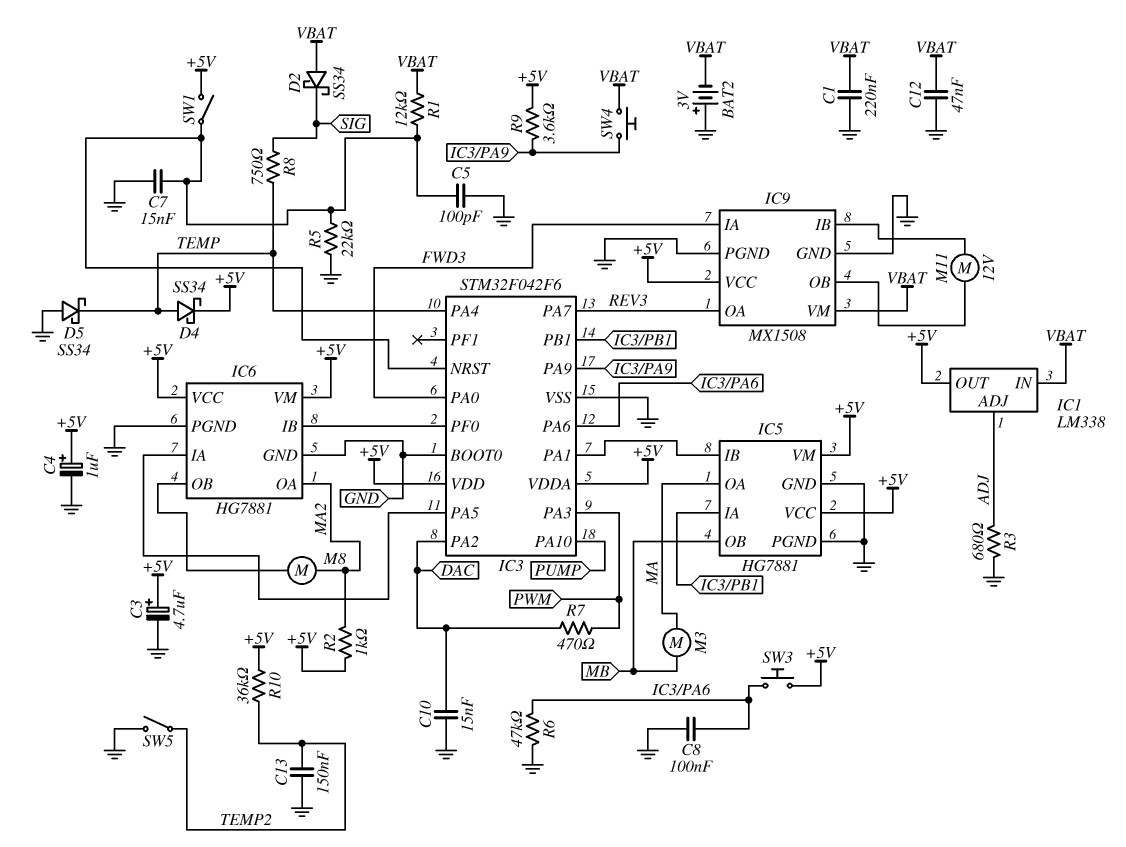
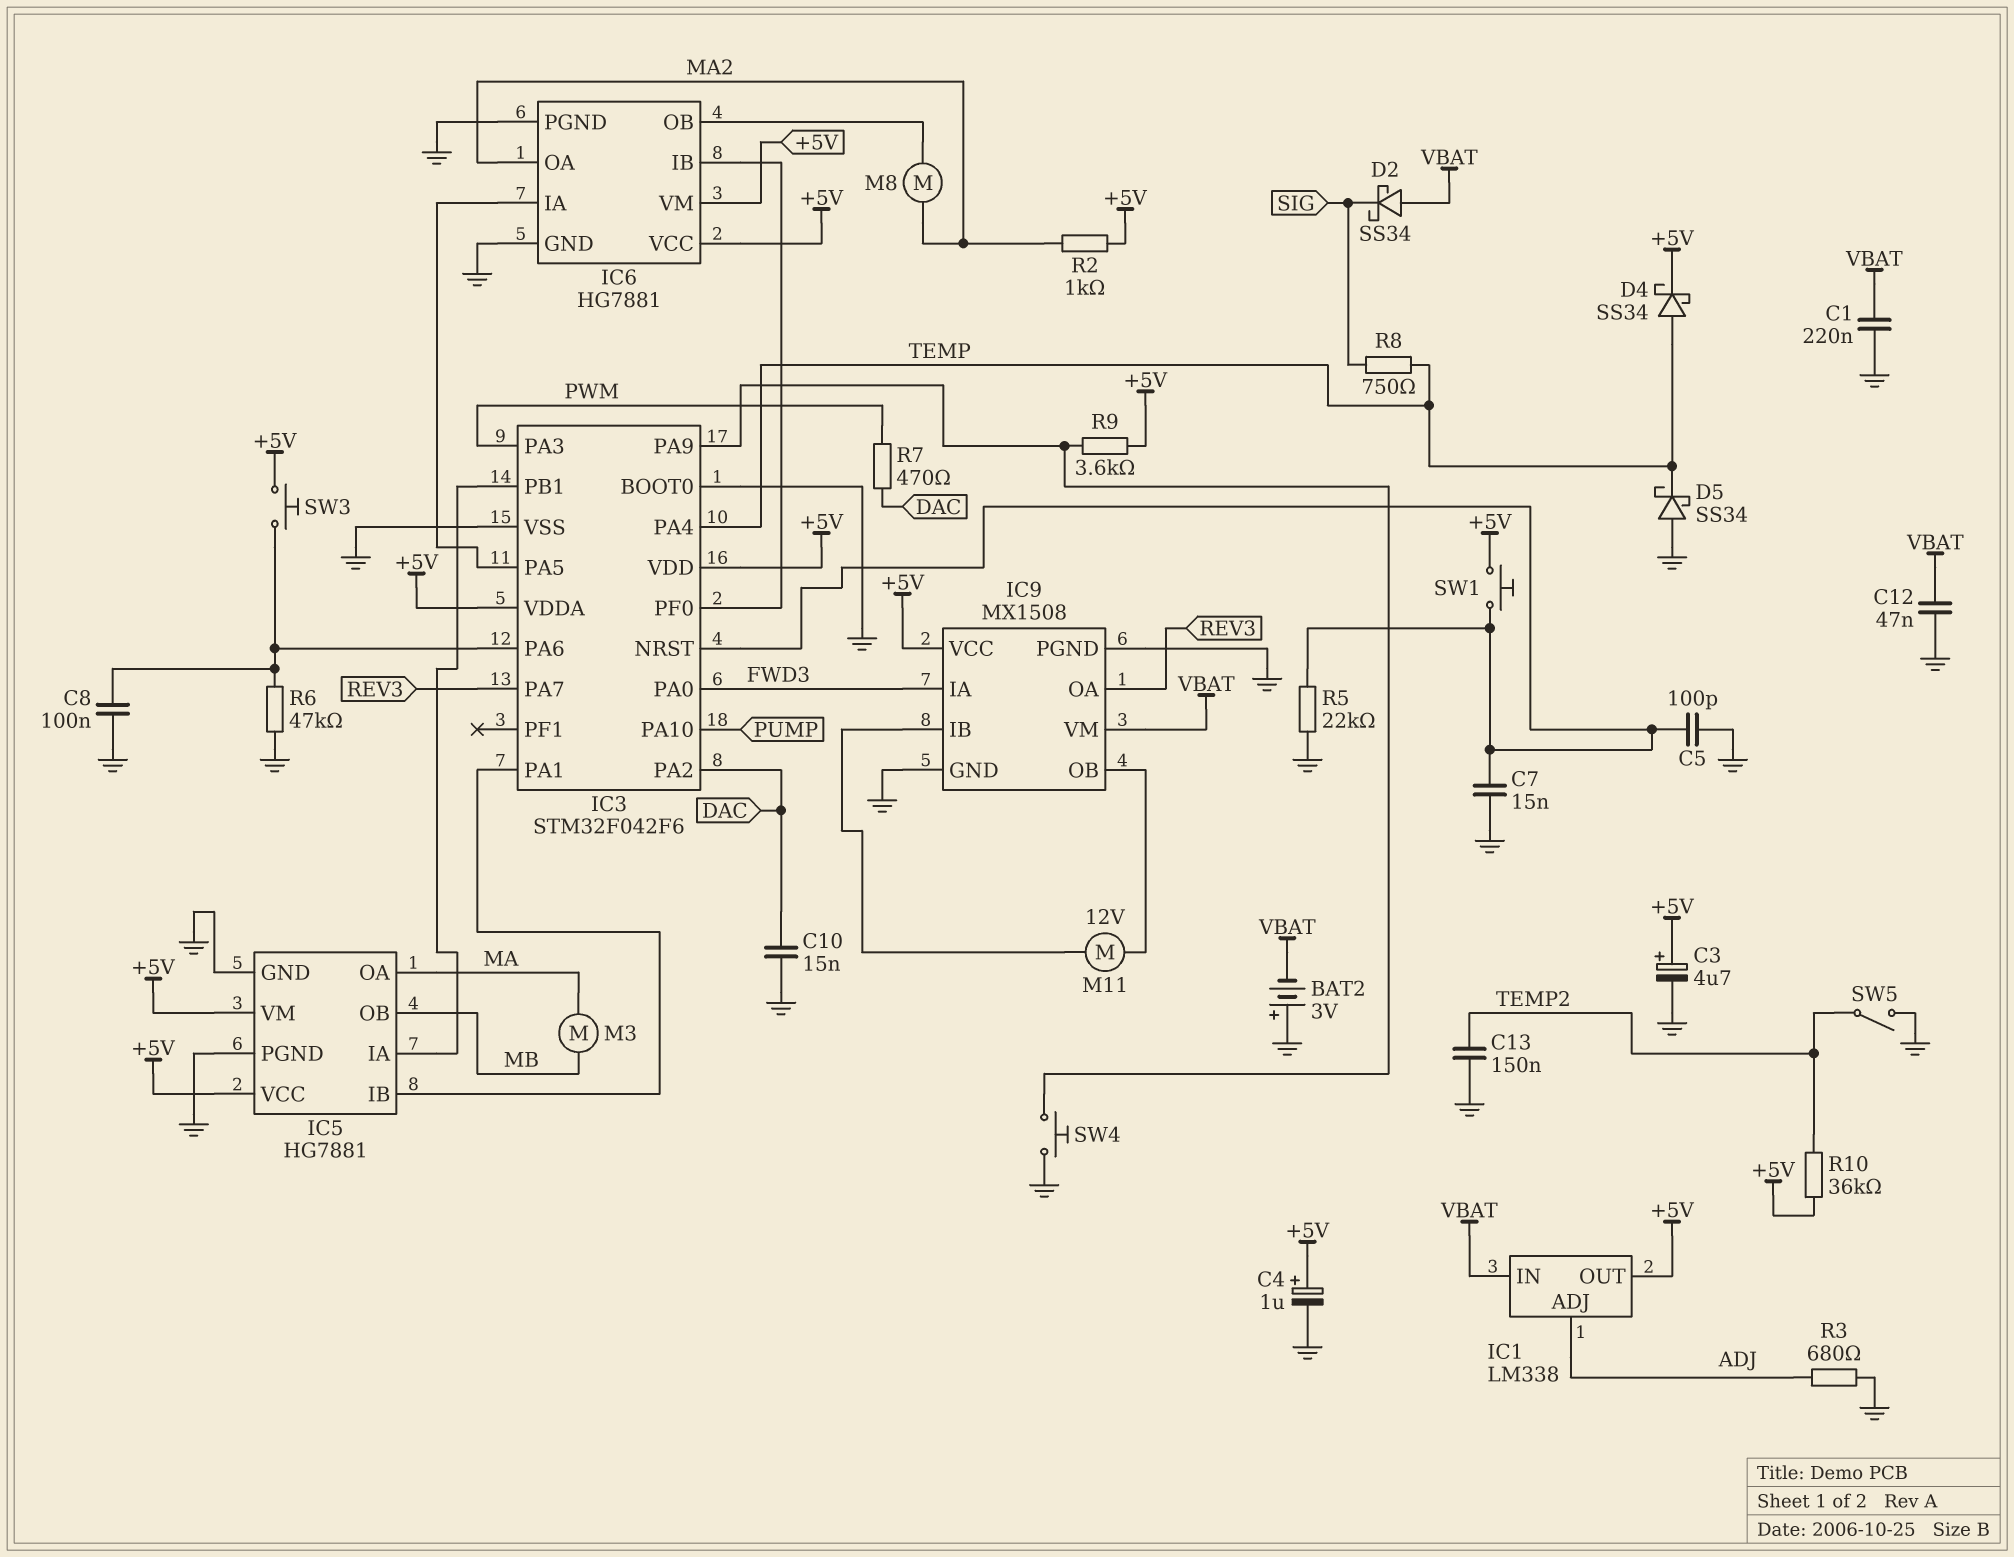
R1: 12k (IC3/NRST, VBAT) -> none
SW1: switch (+5V, IC3/NRST) -> button (+5V, IC3/NRST)
SW4: button (IC3/PA9, VBAT) -> button (GND, IC3/PA9)

